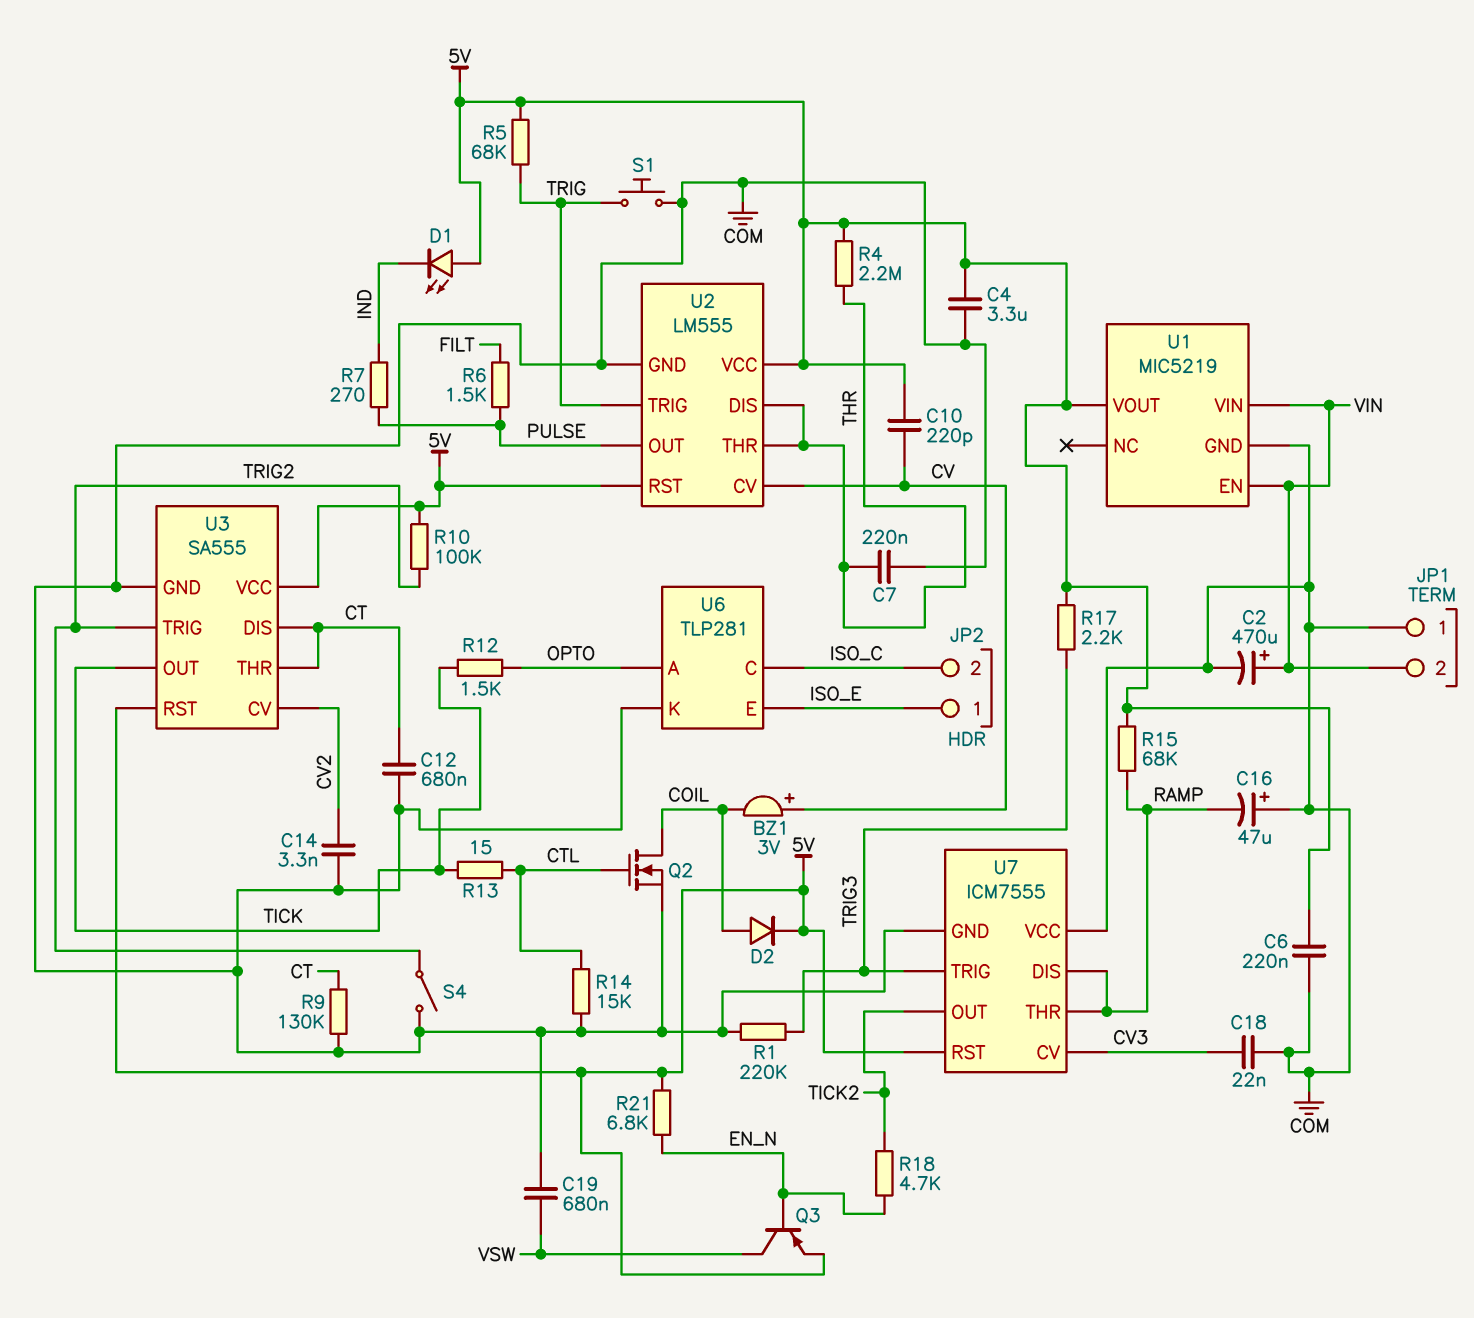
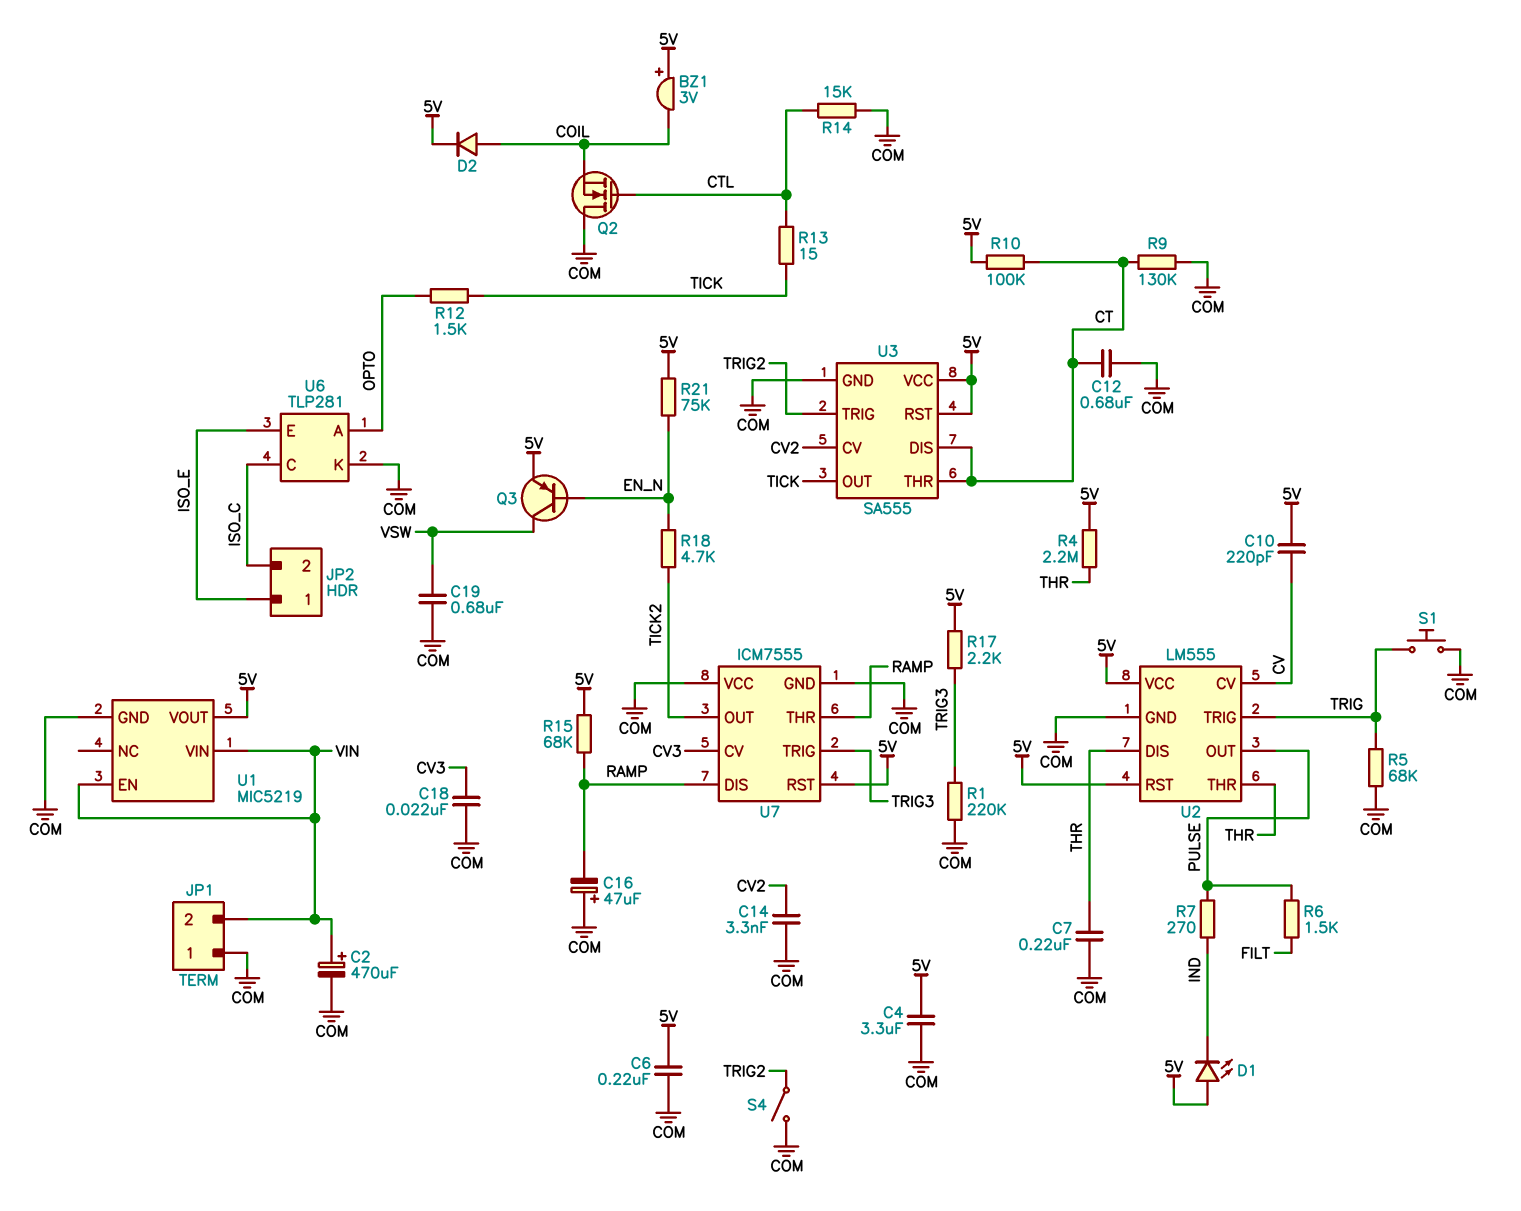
BZ1: buzzer 3V (plus CV, minus COIL) -> buzzer 3V (plus 5V, minus COIL)
Q2: NMOS (G CTL, D COIL, S COM) -> NMOS (G CTL, D COM, S COIL)
R5: 68k (5V, TRIG) -> 68k (COM, TRIG)
R10: 100k (5V, TRIG2) -> 100k (5V, CT)
R21: 6.8k (5V, EN_N) -> 75k (5V, EN_N)

